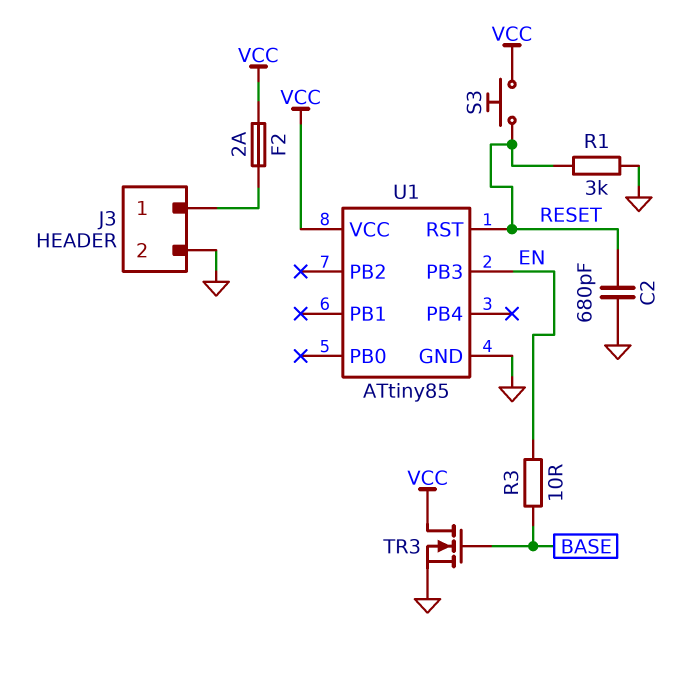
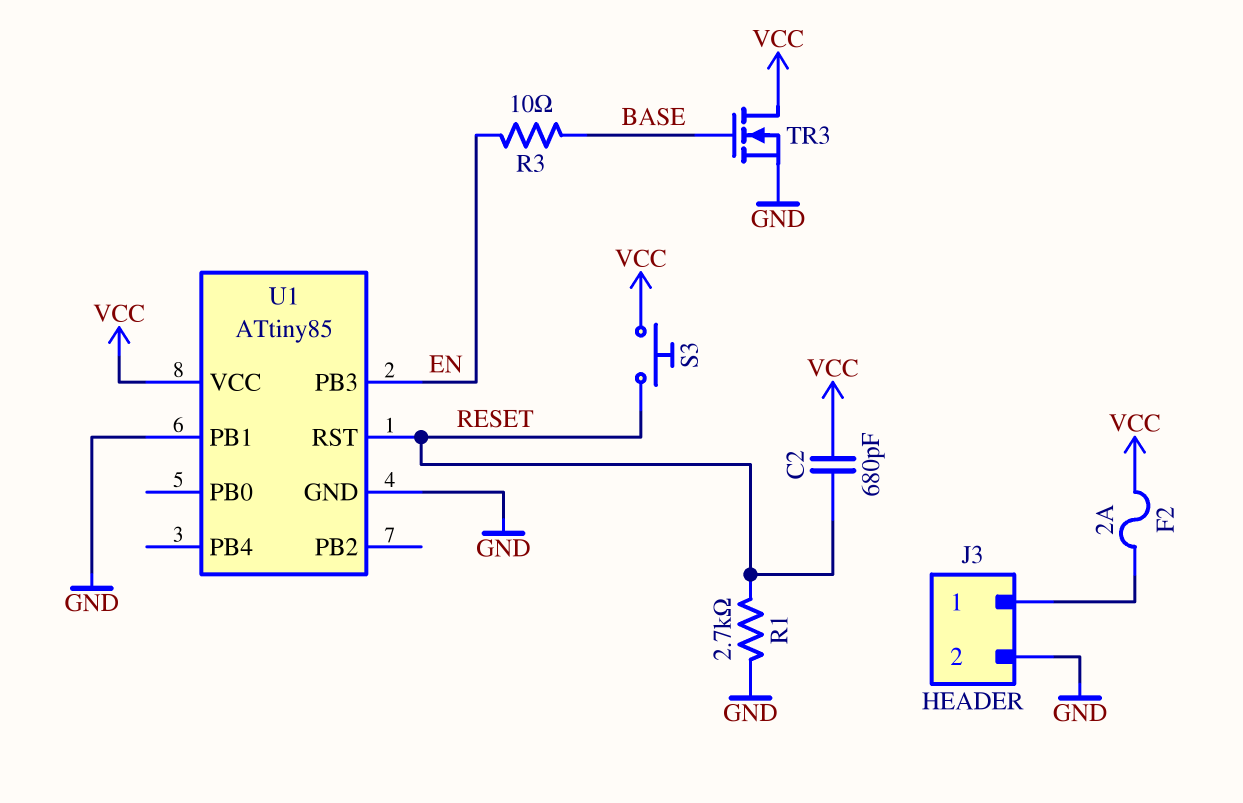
C2: 680pF (GND, RESET) -> 680pF (RESET, VCC)
R1: 3k (GND, RESET) -> 2.7k (GND, RESET)
U1 pin PB1: none -> GND

